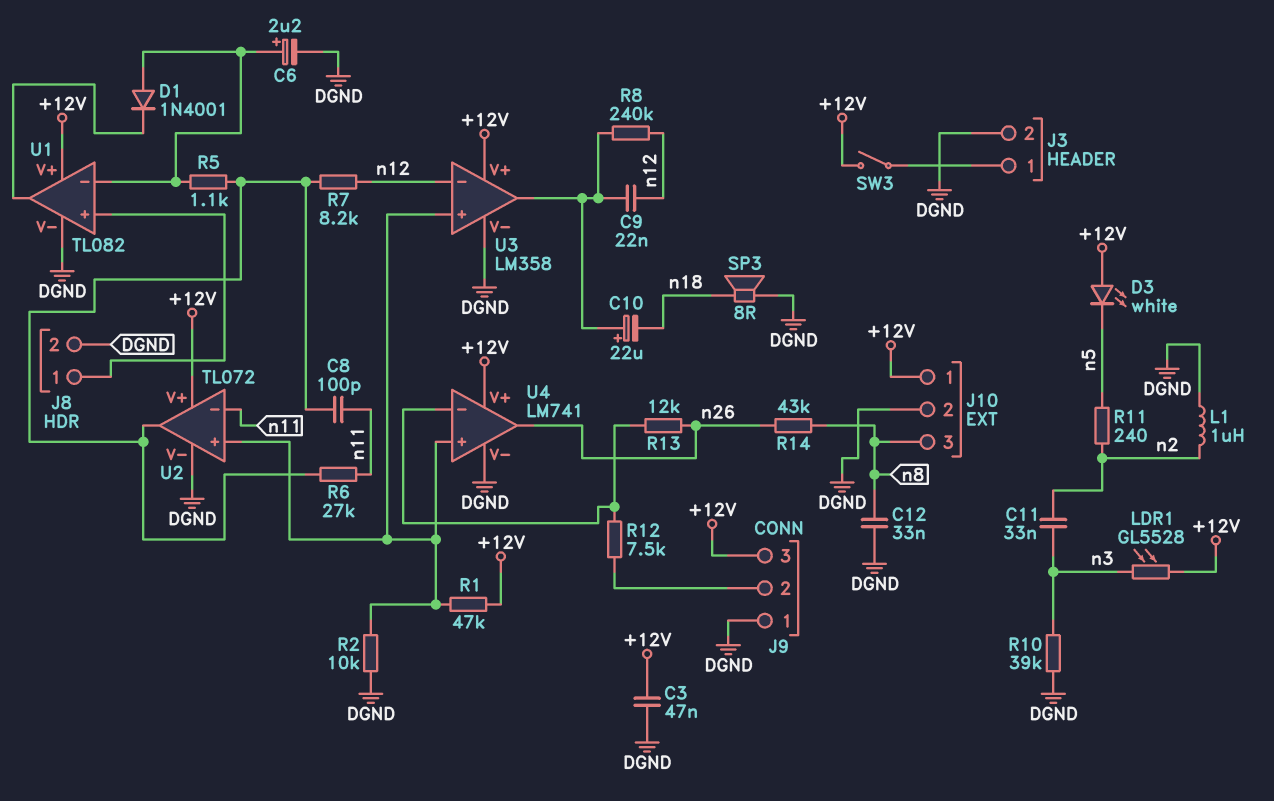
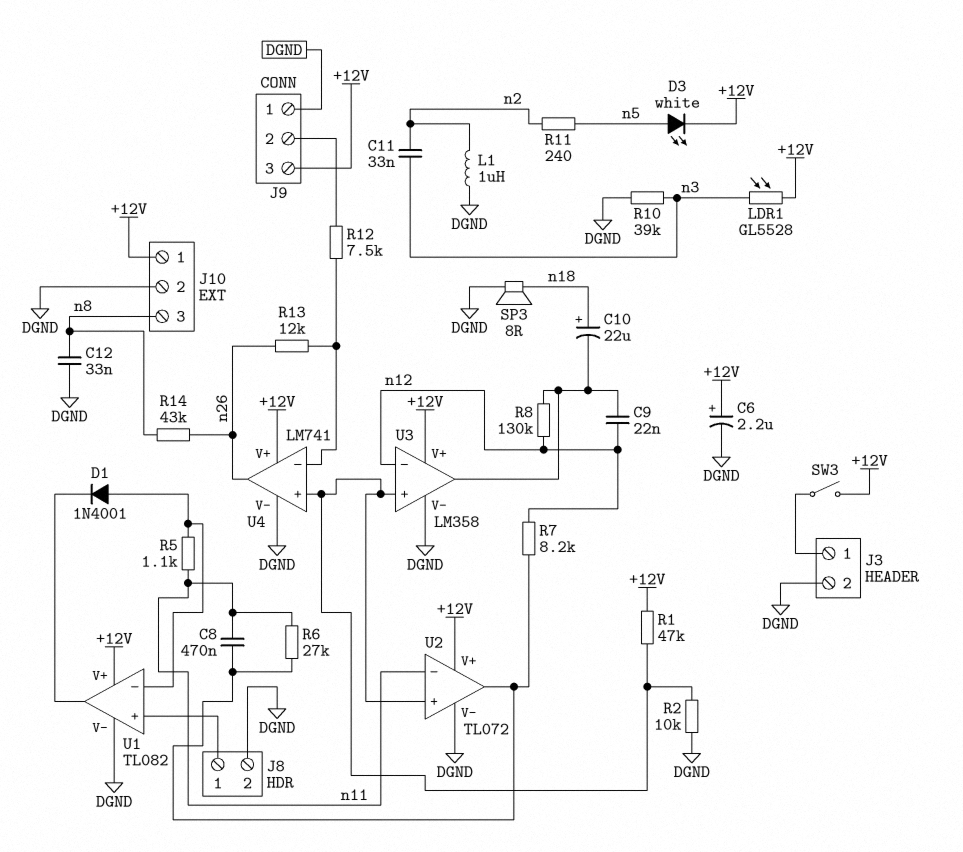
C3: 47nF (+12V, DGND) -> none
C6: 2.2uF (plus U1/in-, minus DGND) -> 2.2uF (plus +12V, minus DGND)
C8: 100pF (U2/out, n11) -> 470nF (U2/out, n11)
C10: 22uF (plus U3/out, minus n18) -> 22uF (plus n18, minus U3/out)
D3: LED white (A +12V, K n5) -> LED white (A n5, K +12V)
R5: 1.1k (U1/in-, U2/out) -> 1.1k (U1/in-, n11)
R8: 240k (U3/out, n12) -> 130k (U3/out, n12)

